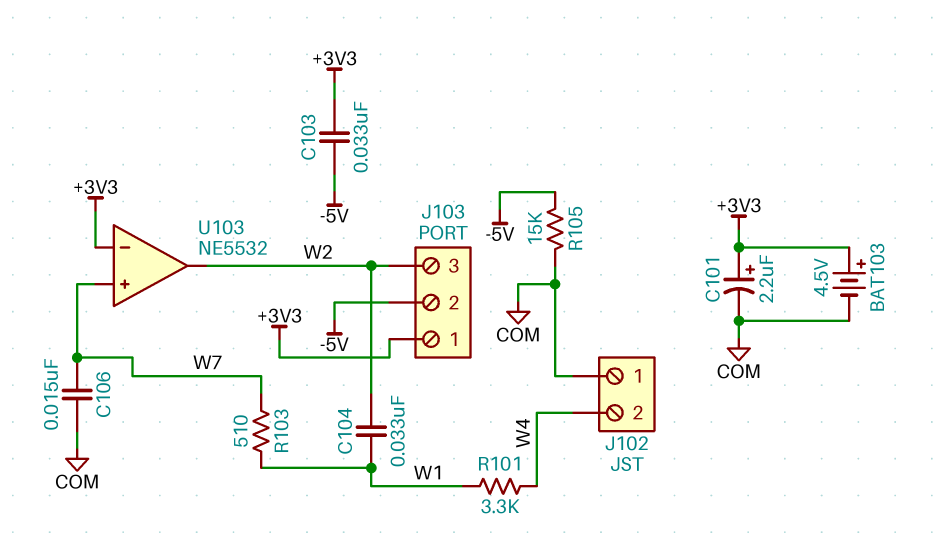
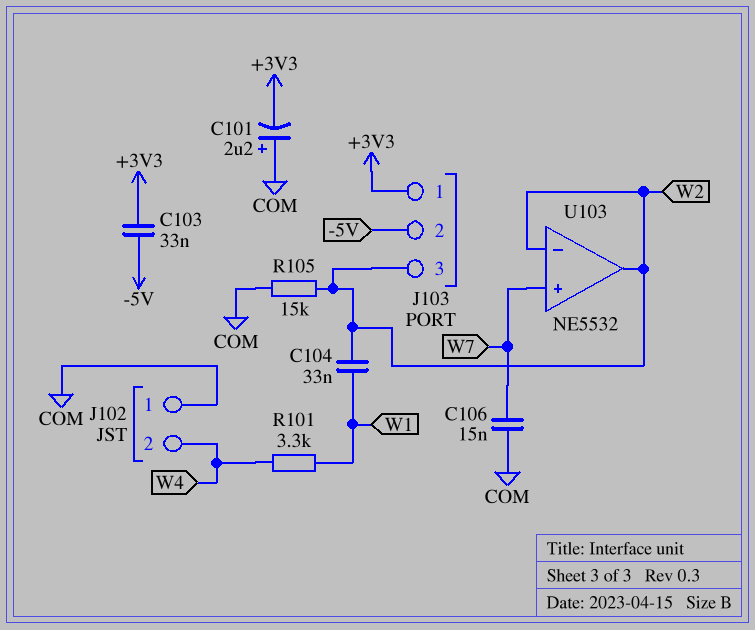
BAT103: 4.5V (plus +3V3, minus COM) -> none
C101: 2.2uF (plus +3V3, minus COM) -> 2.2uF (plus COM, minus +3V3)
R103: 510 (W1, W7) -> none
R105: 15k (-5V, COM) -> 15k (COM, W2)
U103 pin in-: +3V3 -> W2

